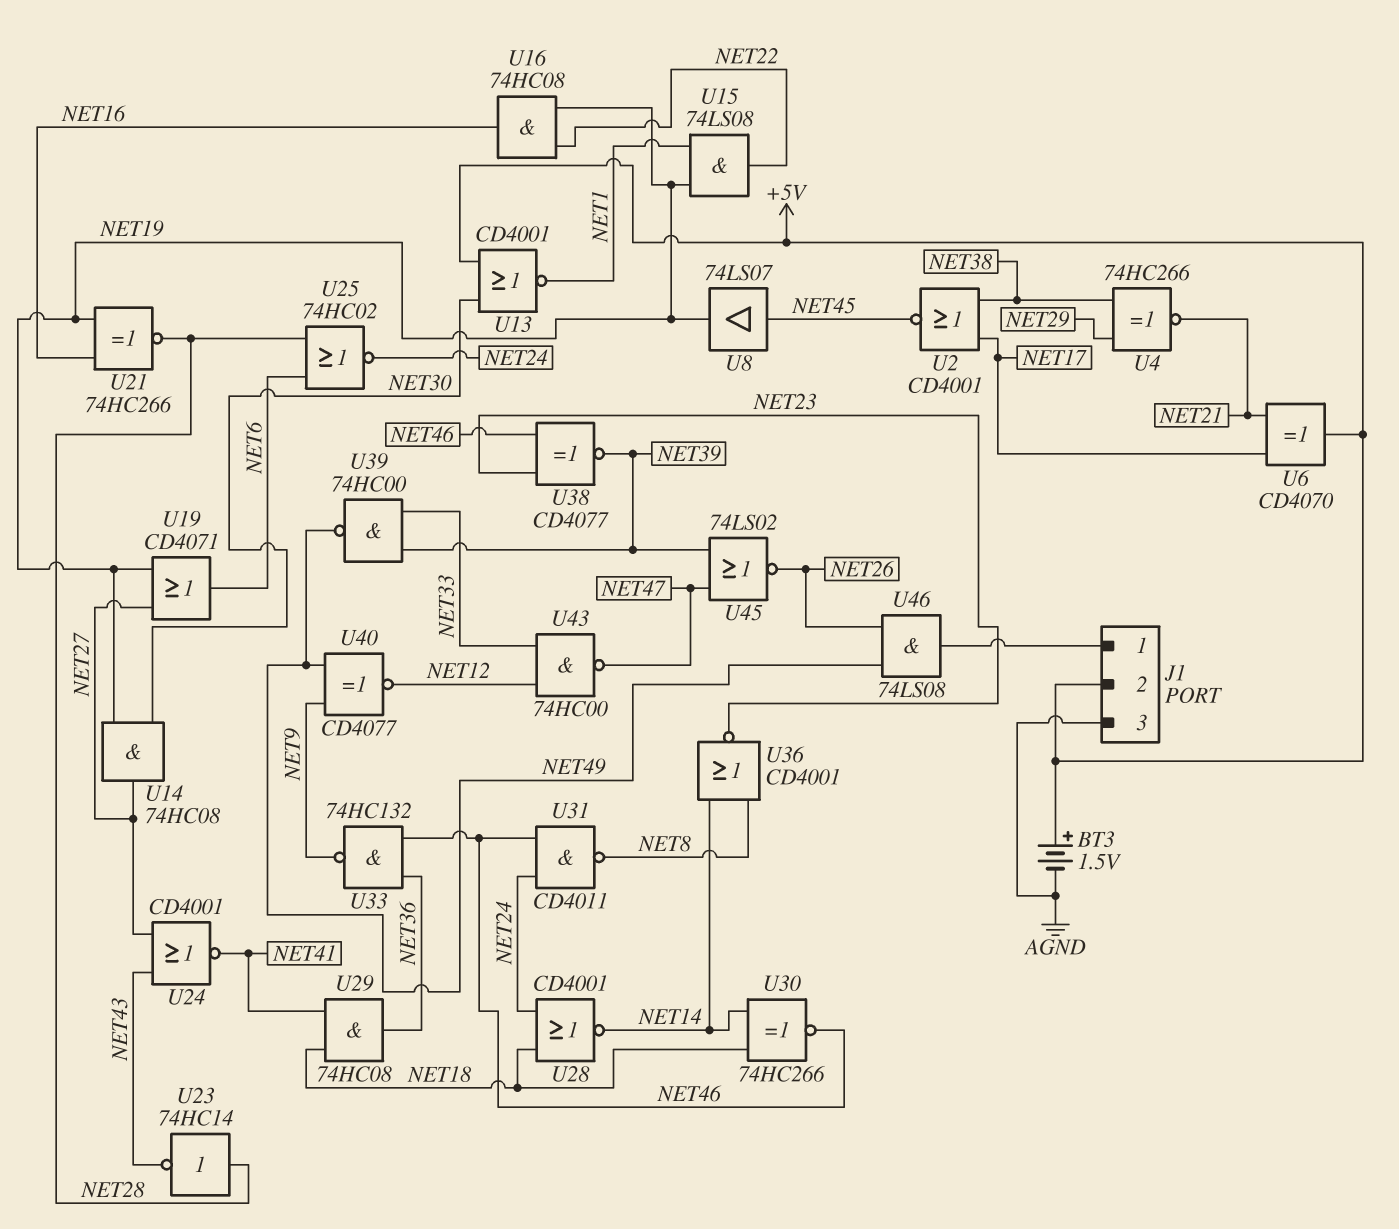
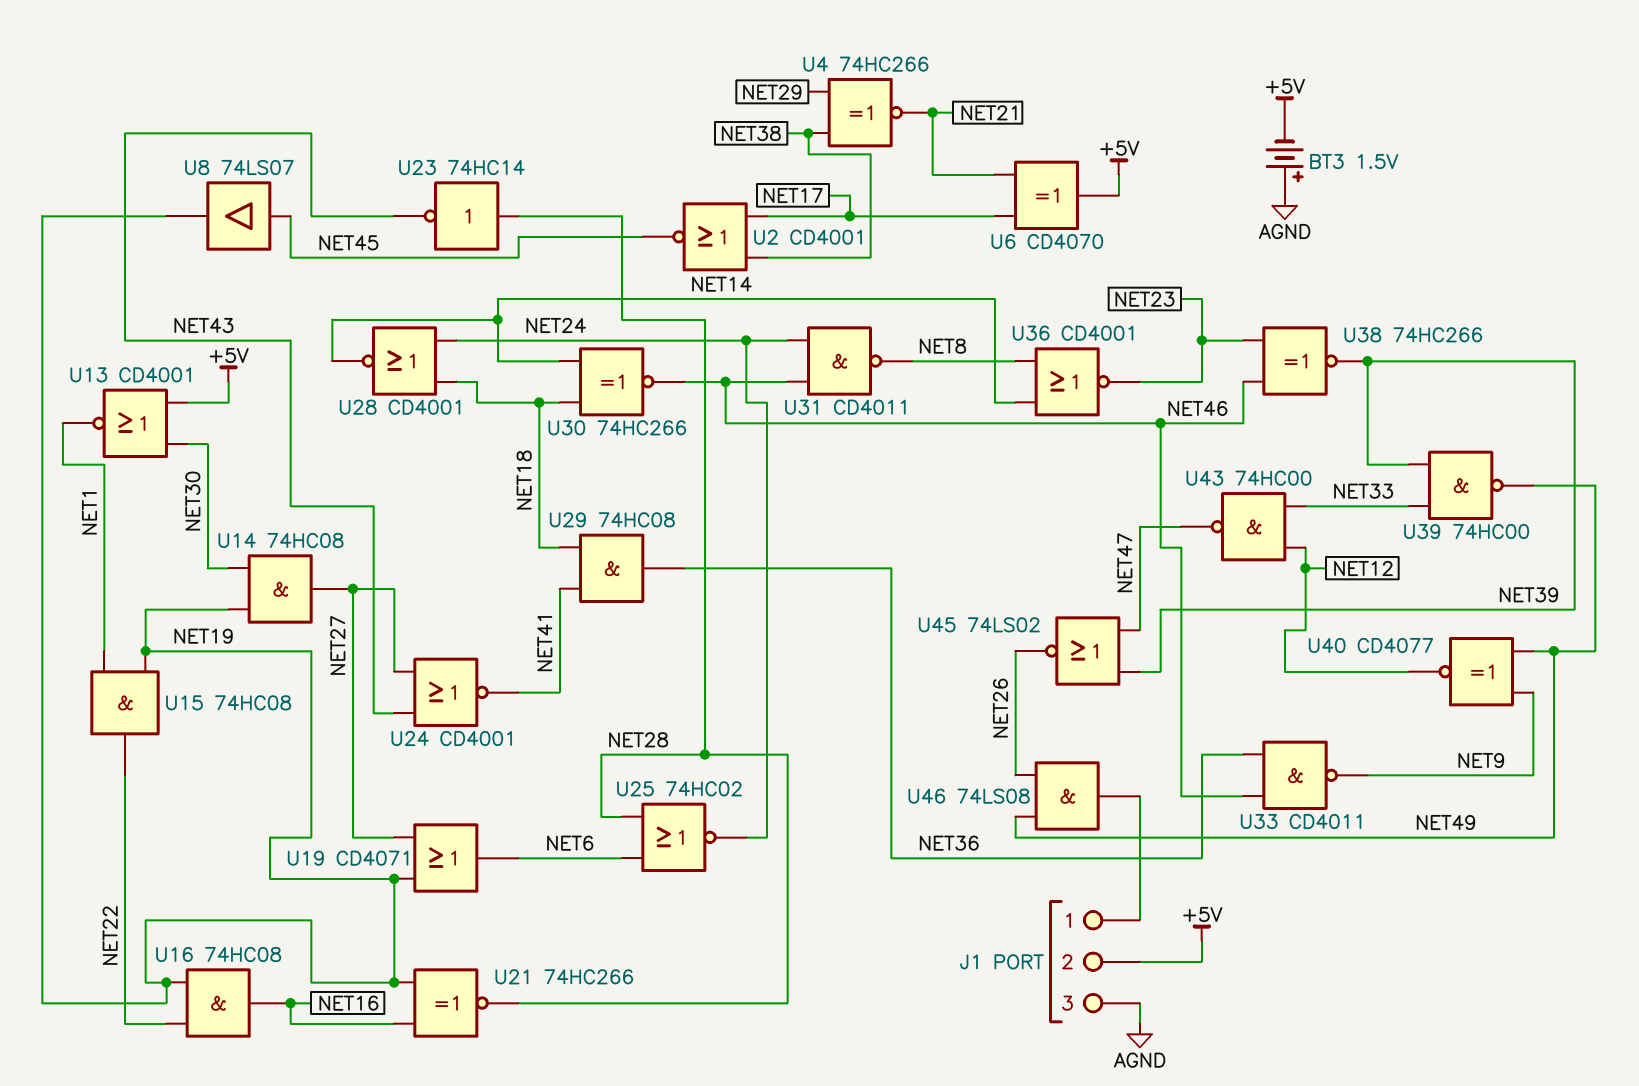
BT3: 1.5V (plus +5V, minus AGND) -> 1.5V (plus AGND, minus +5V)
U15: AND 74LS08 (in NET1, in NET19, out NET22) -> AND 74HC08 (in NET1, in NET19, out NET22)
U33: NAND 74HC132 (in NET36, in NET46, out NET9) -> NAND CD4011 (in NET36, in NET46, out NET9)
U38: XNOR CD4077 (in NET23, in NET46, out NET39) -> XNOR 74HC266 (in NET23, in NET46, out NET39)

